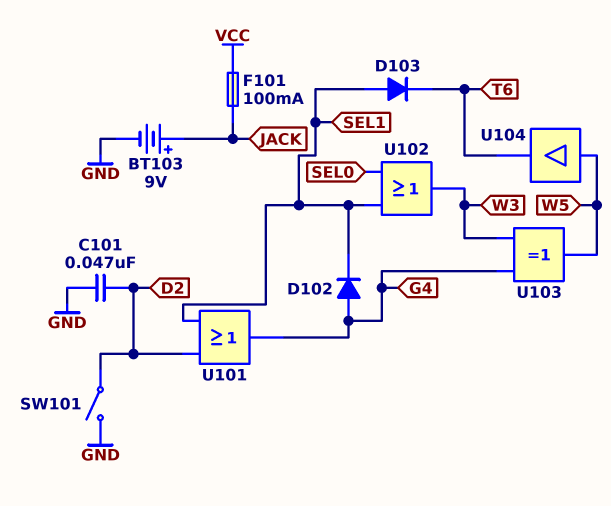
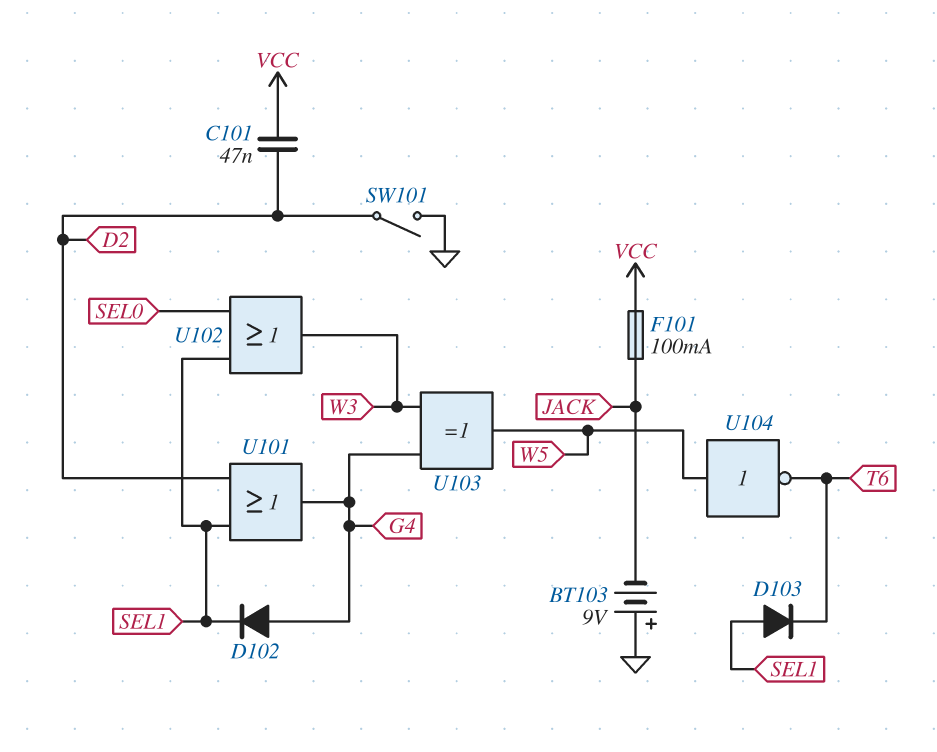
BT103: 9V (plus JACK, minus GND) -> 9V (plus GND, minus JACK)
C101: 47nF (D2, GND) -> 47nF (D2, VCC)
U104: buffer (in W5, out T6) -> NOT (in W5, out T6)

